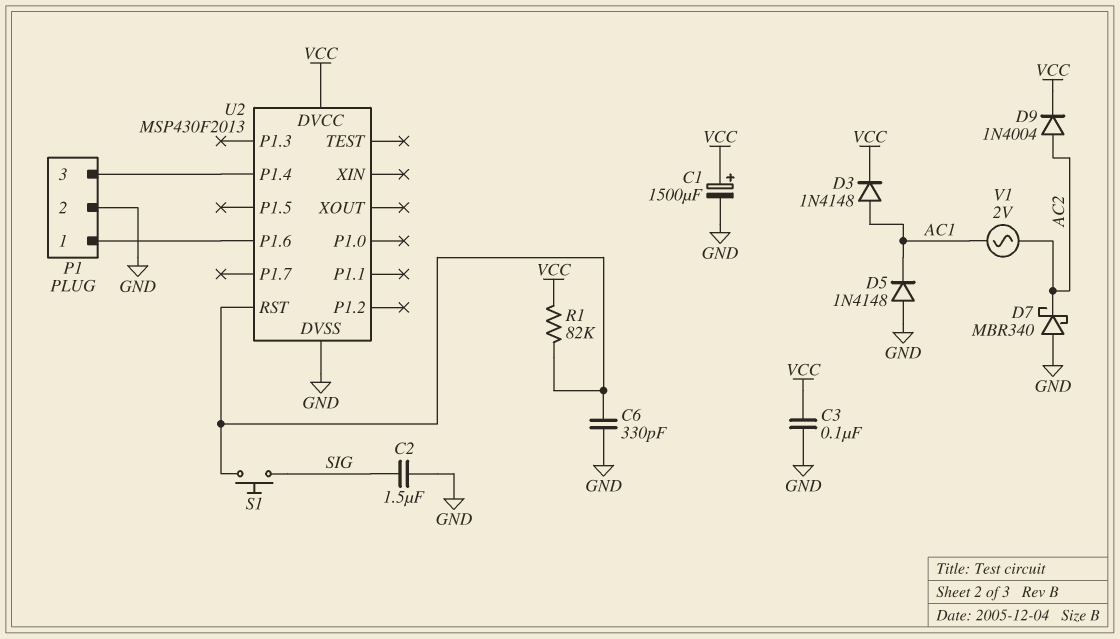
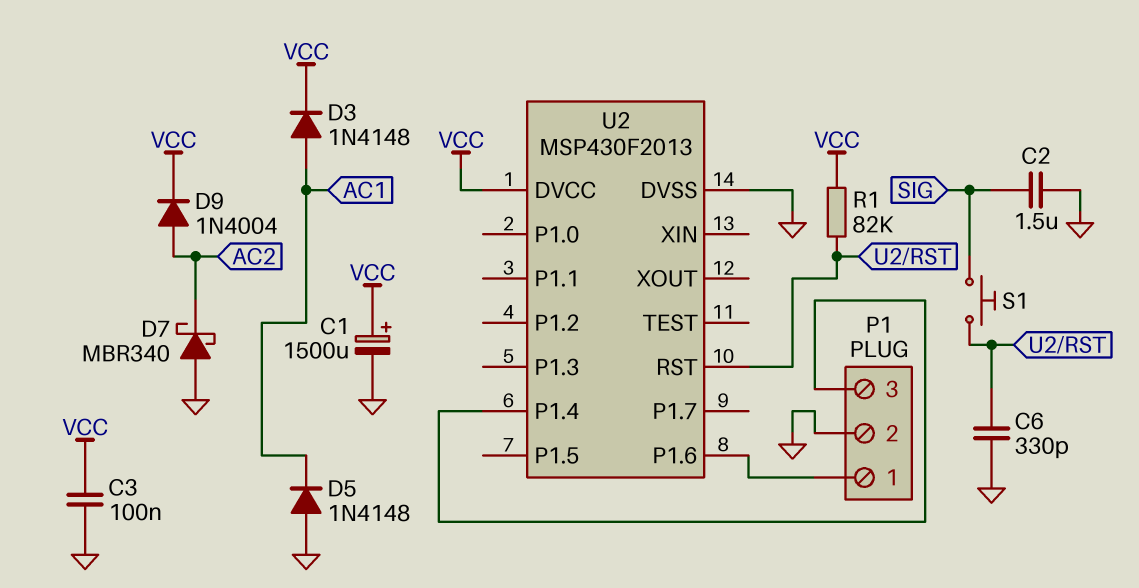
V1: AC 2V (AC1, AC2) -> none

